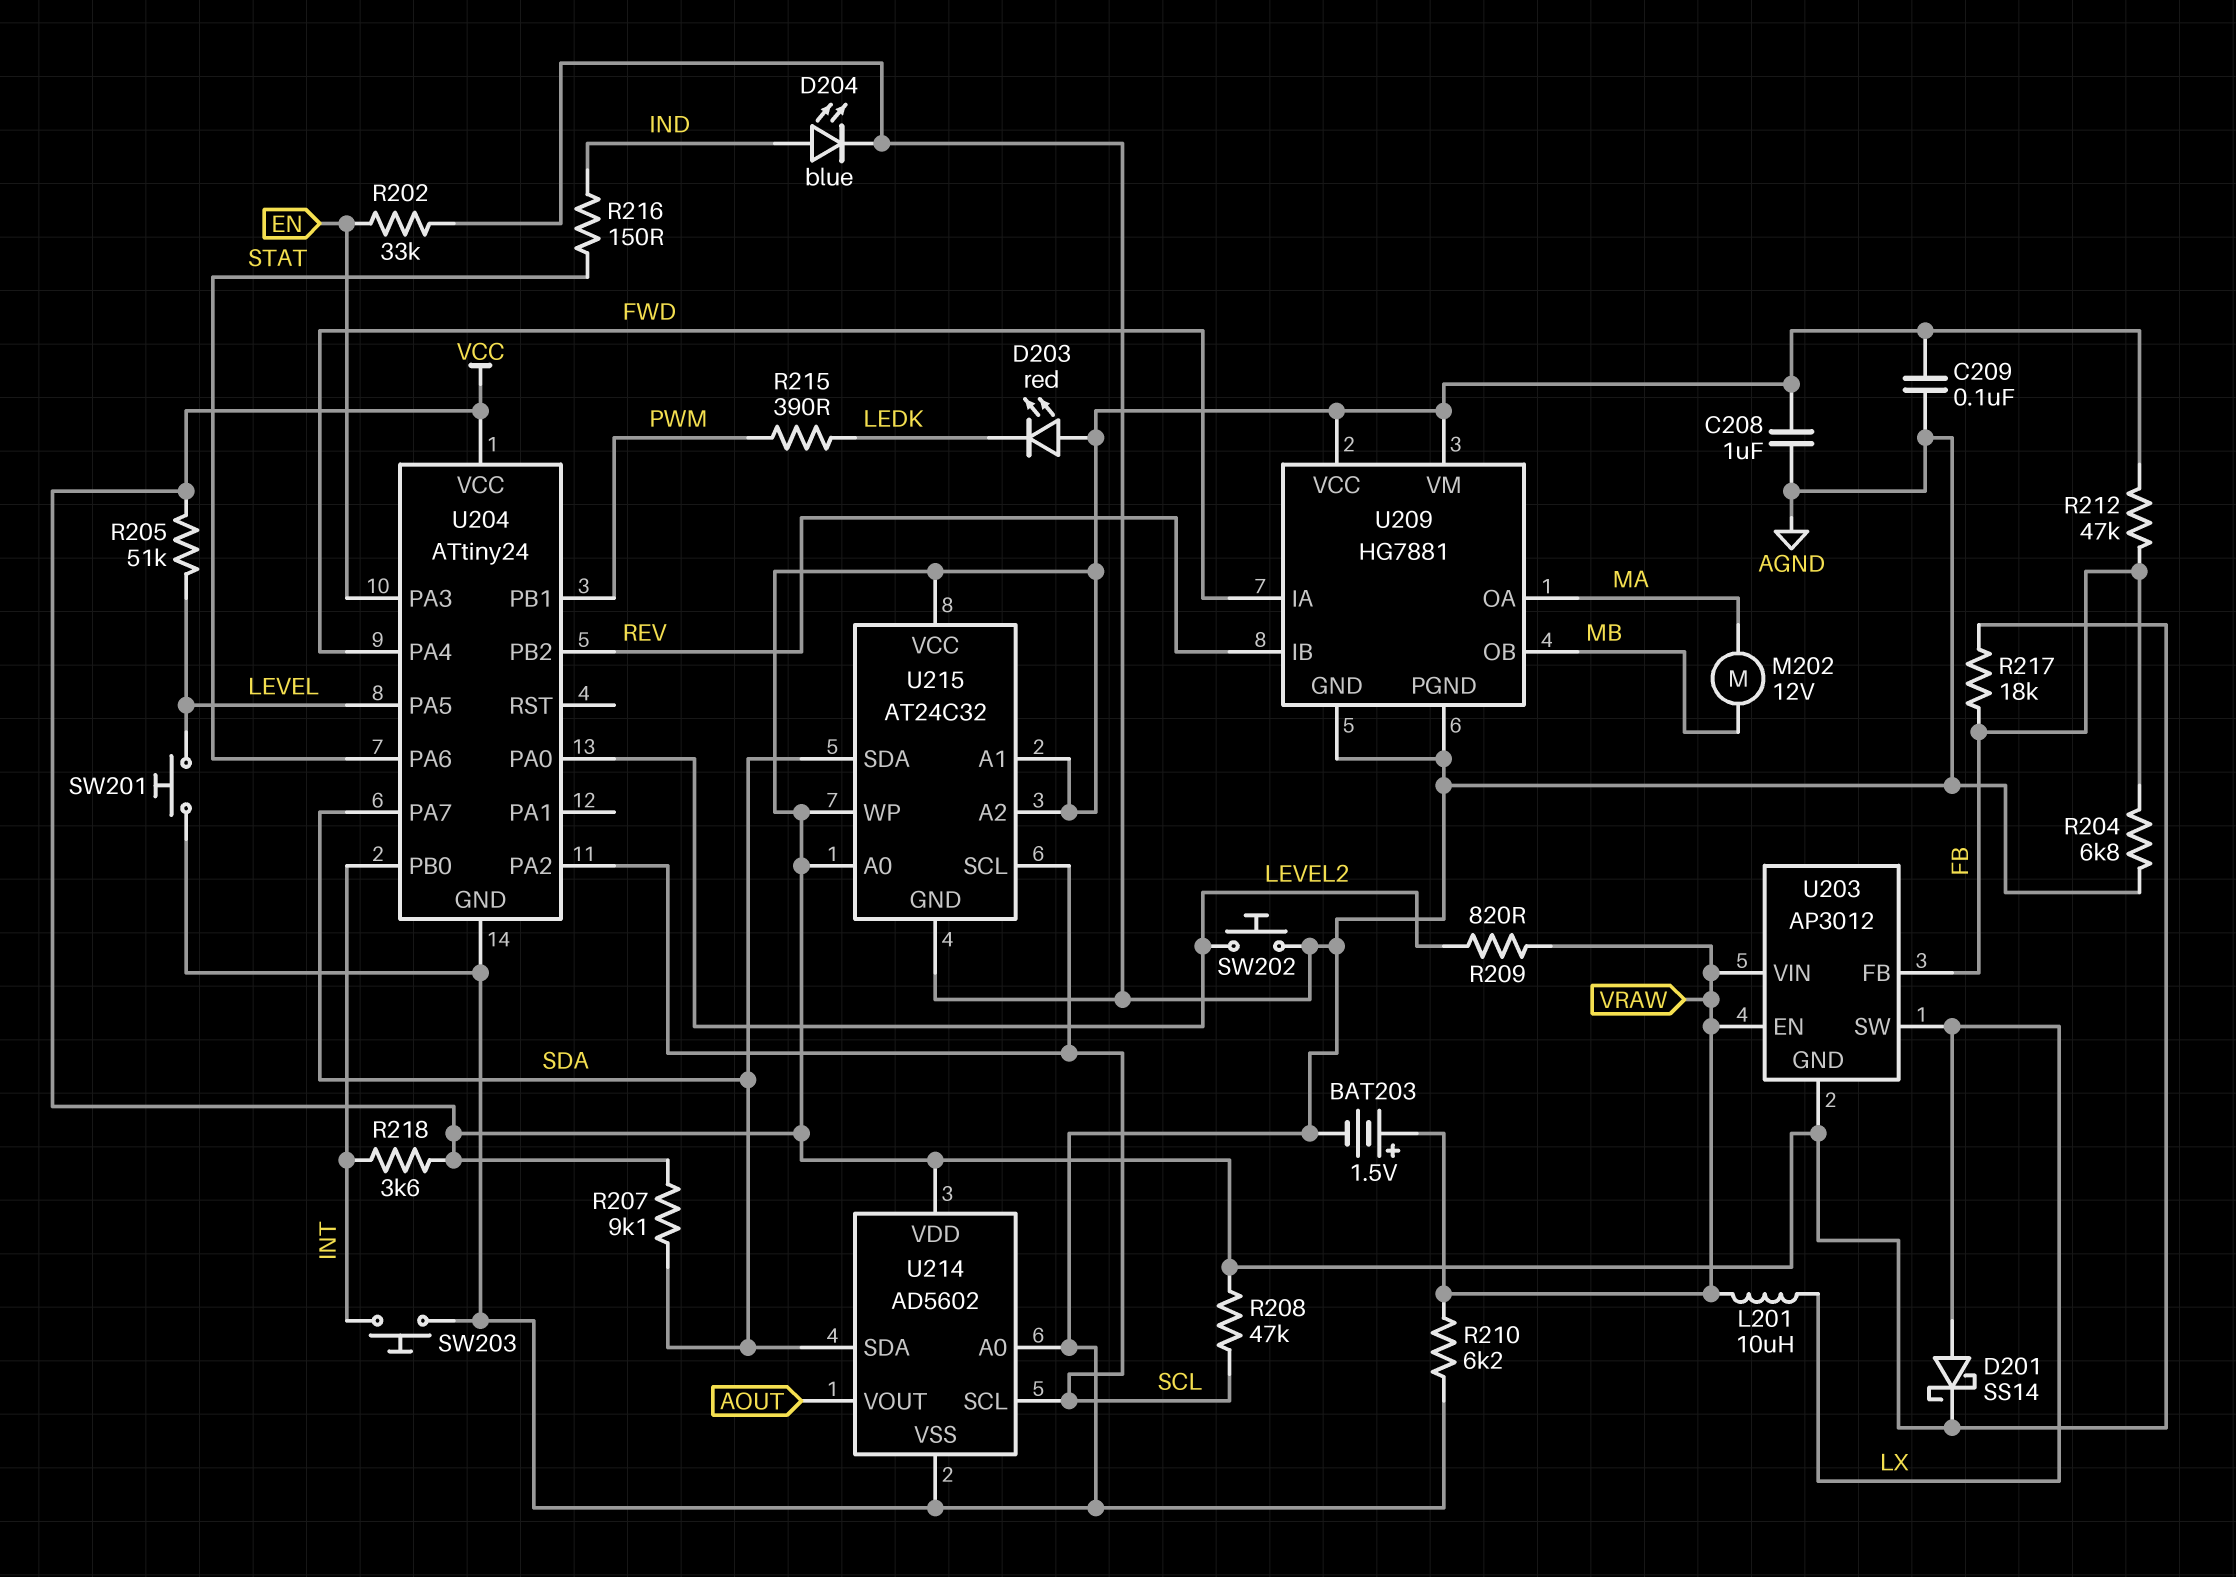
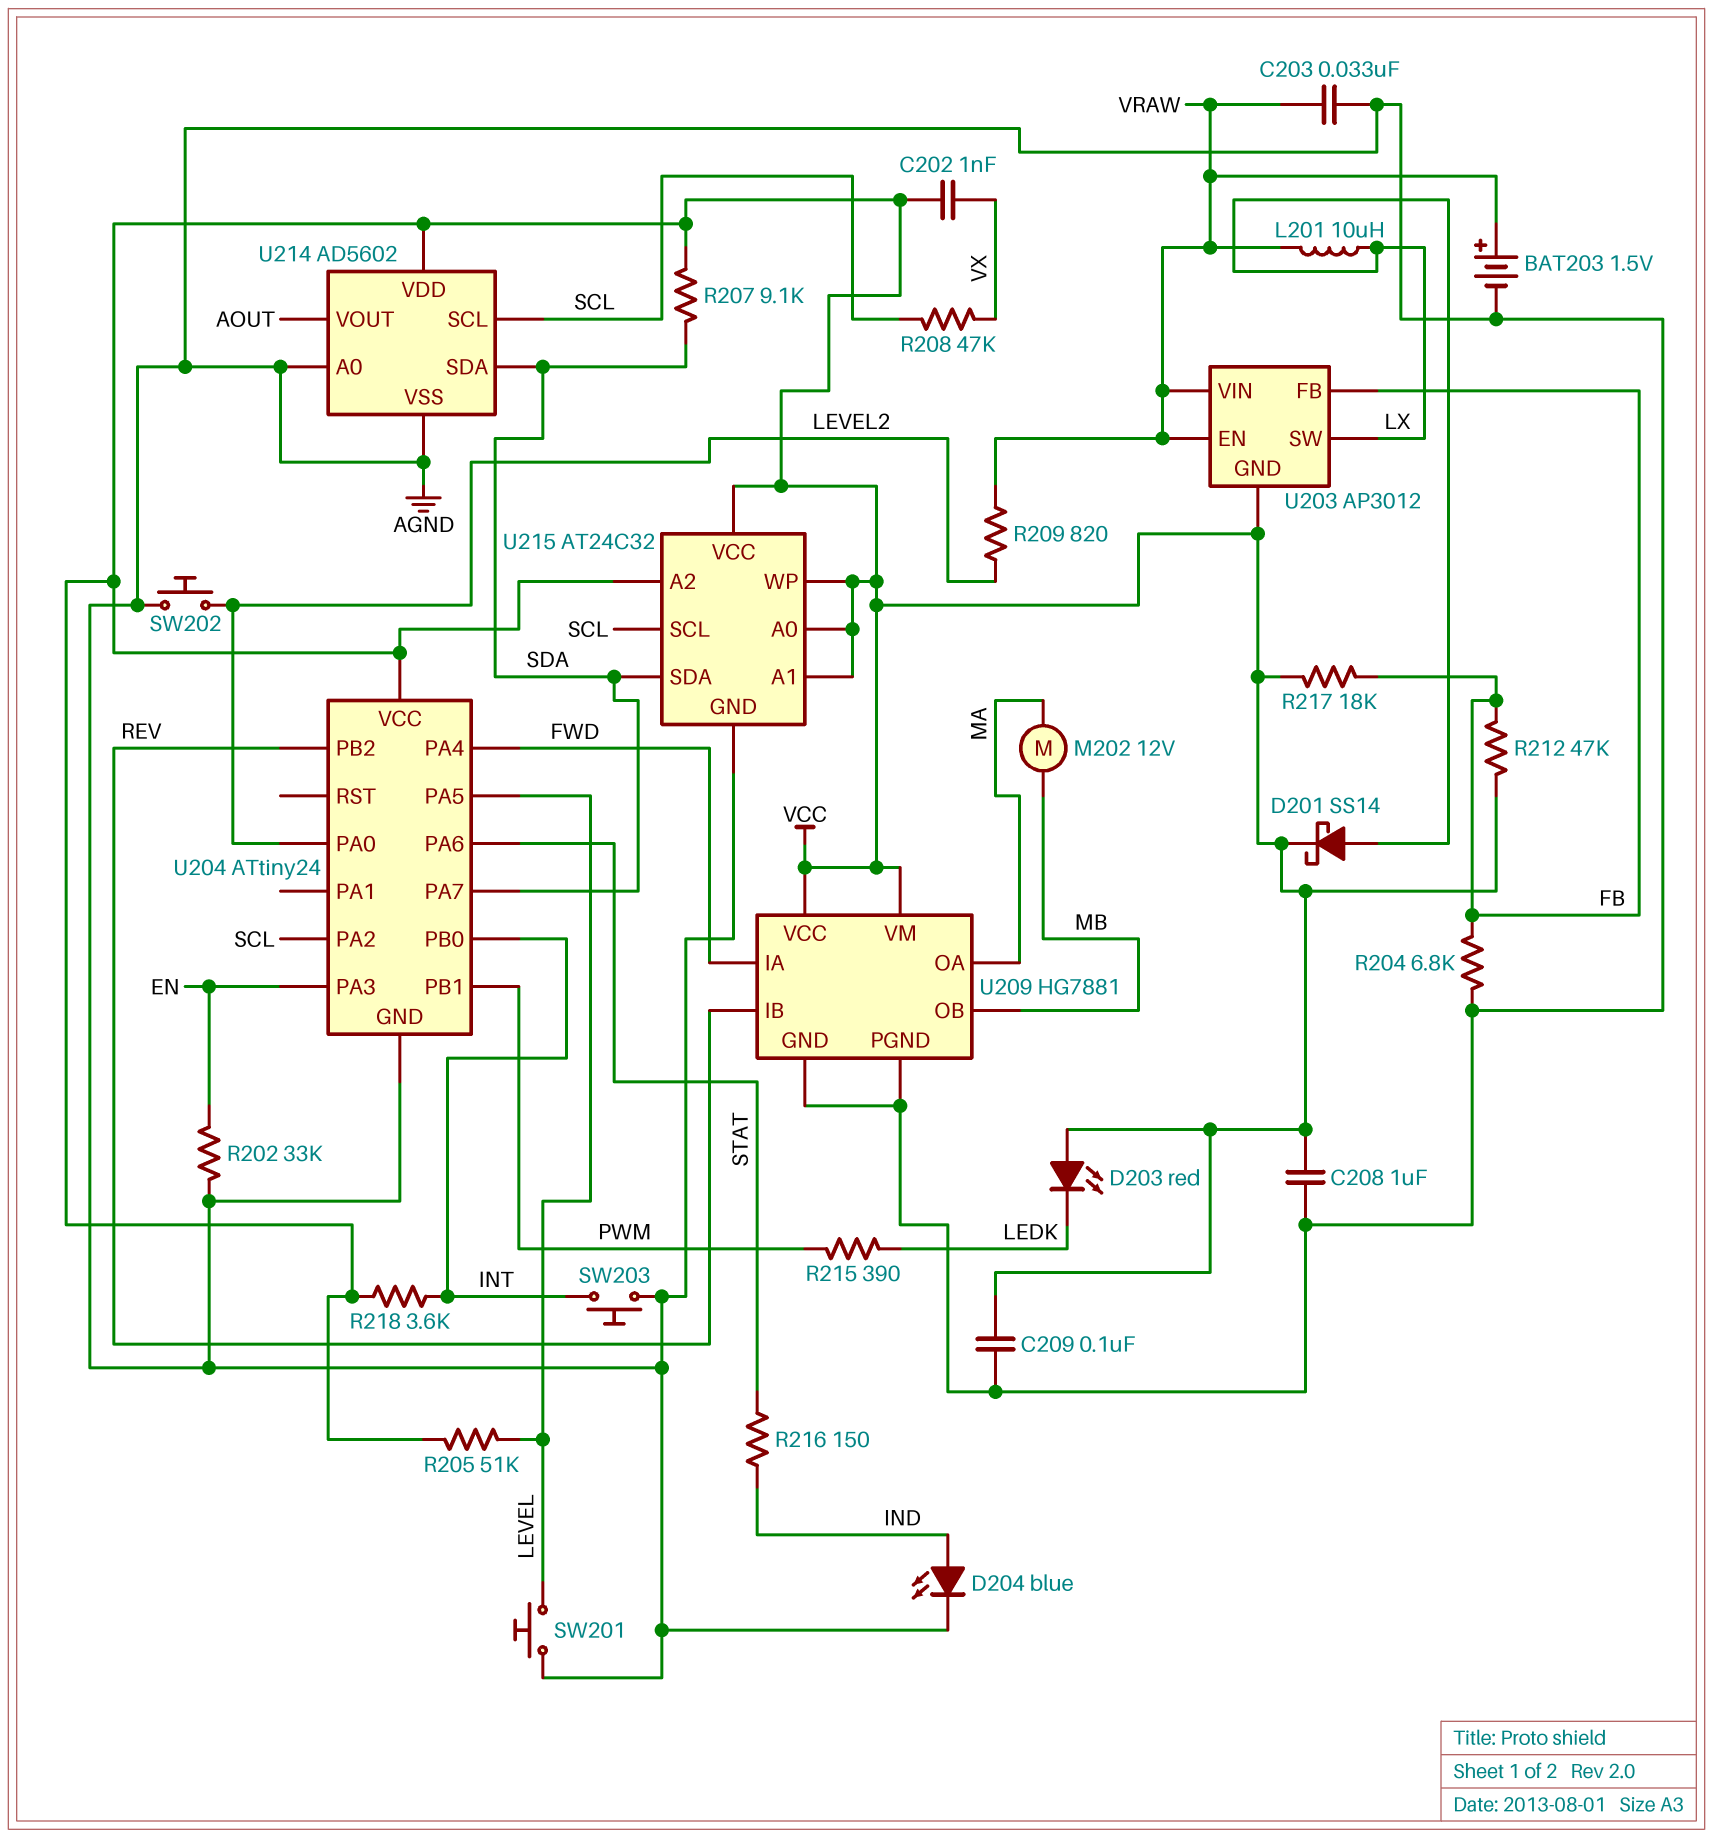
C202: none -> 1nF (VCC, VX)
C203: none -> 33nF (AGND, VRAW)
R208: 47k (SCL, VCC) -> 47k (SCL, VX)
R210: 6.2k (AGND, VRAW) -> none

